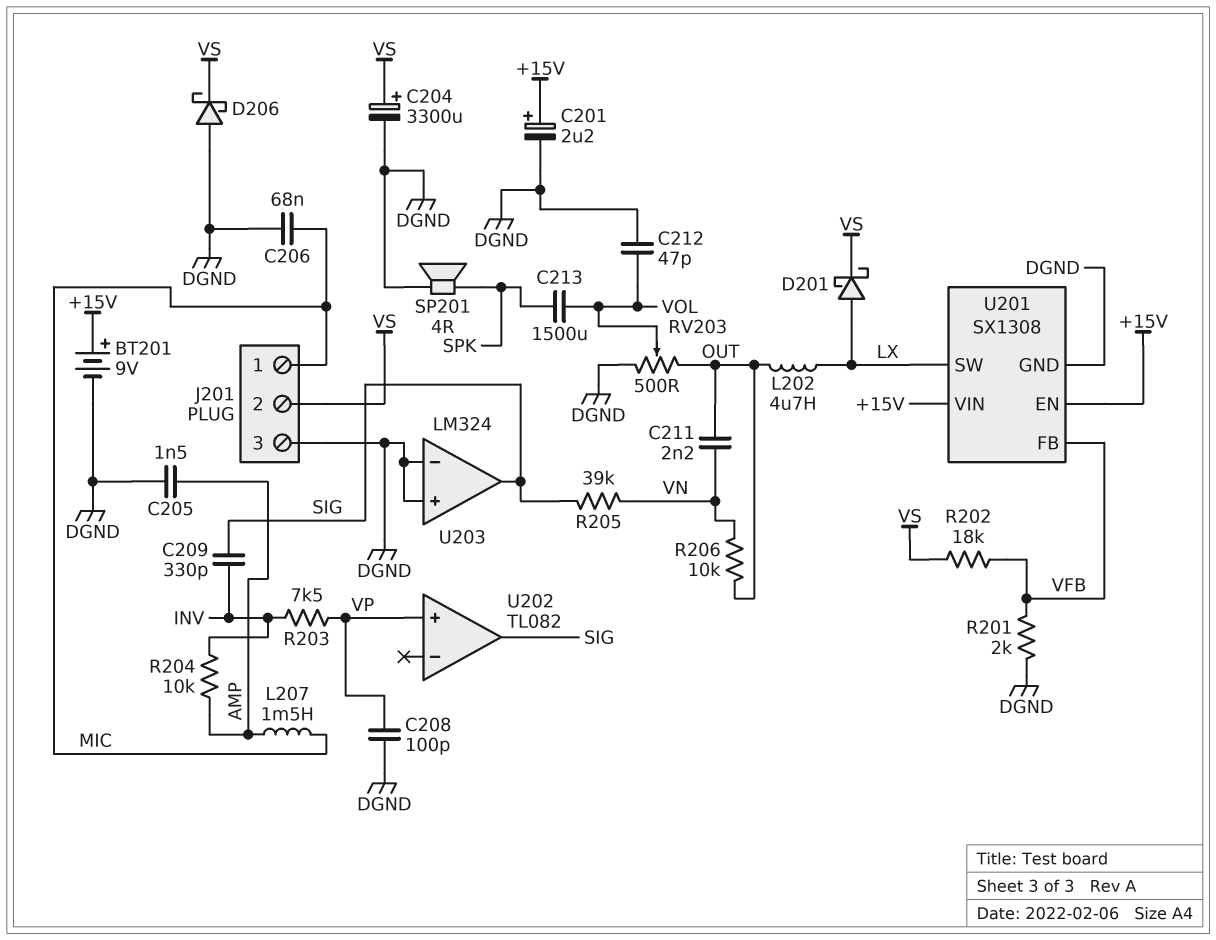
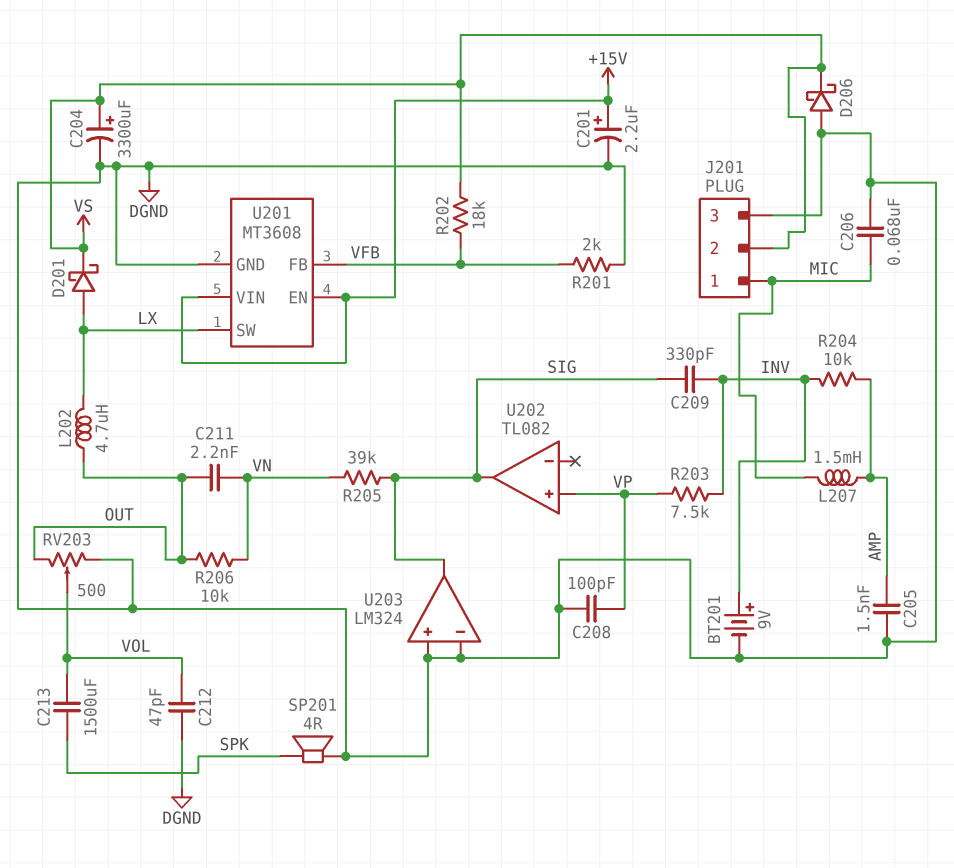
BT201: 9V (plus +15V, minus DGND) -> 9V (plus INV, minus DGND)
U201: SX1308 -> MT3608

